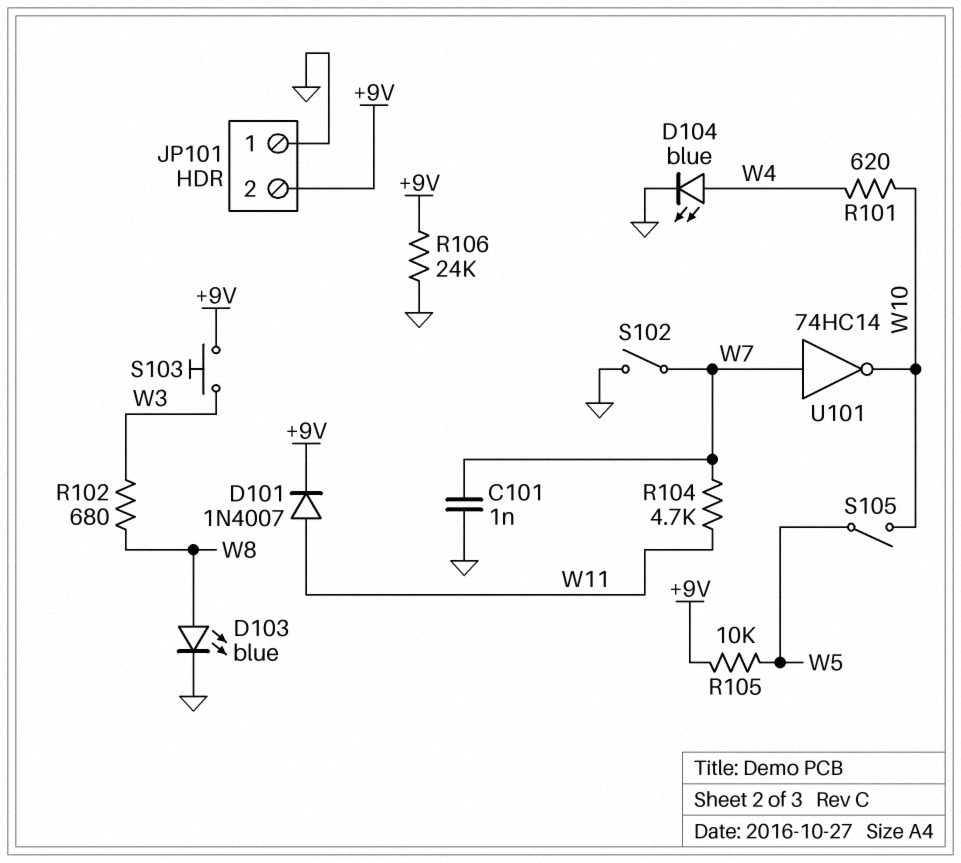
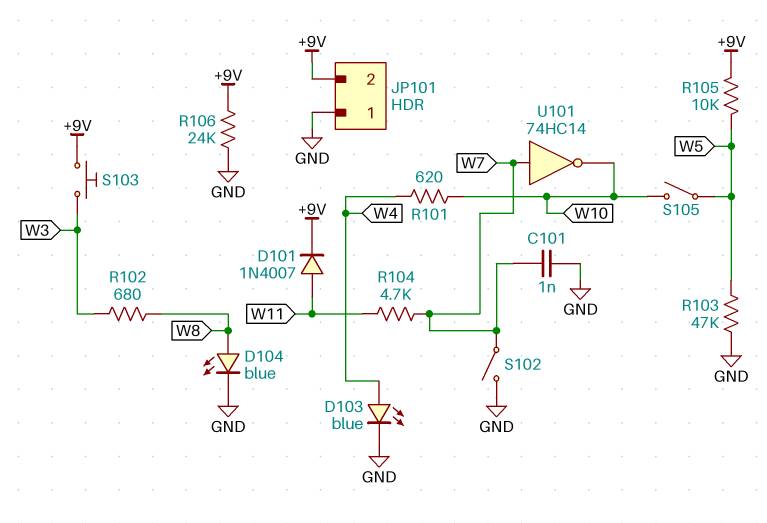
D103: LED blue (A W8, K GND) -> LED blue (A W4, K GND)
D104: LED blue (A W4, K GND) -> LED blue (A W8, K GND)
R103: none -> 47k (GND, W5)

